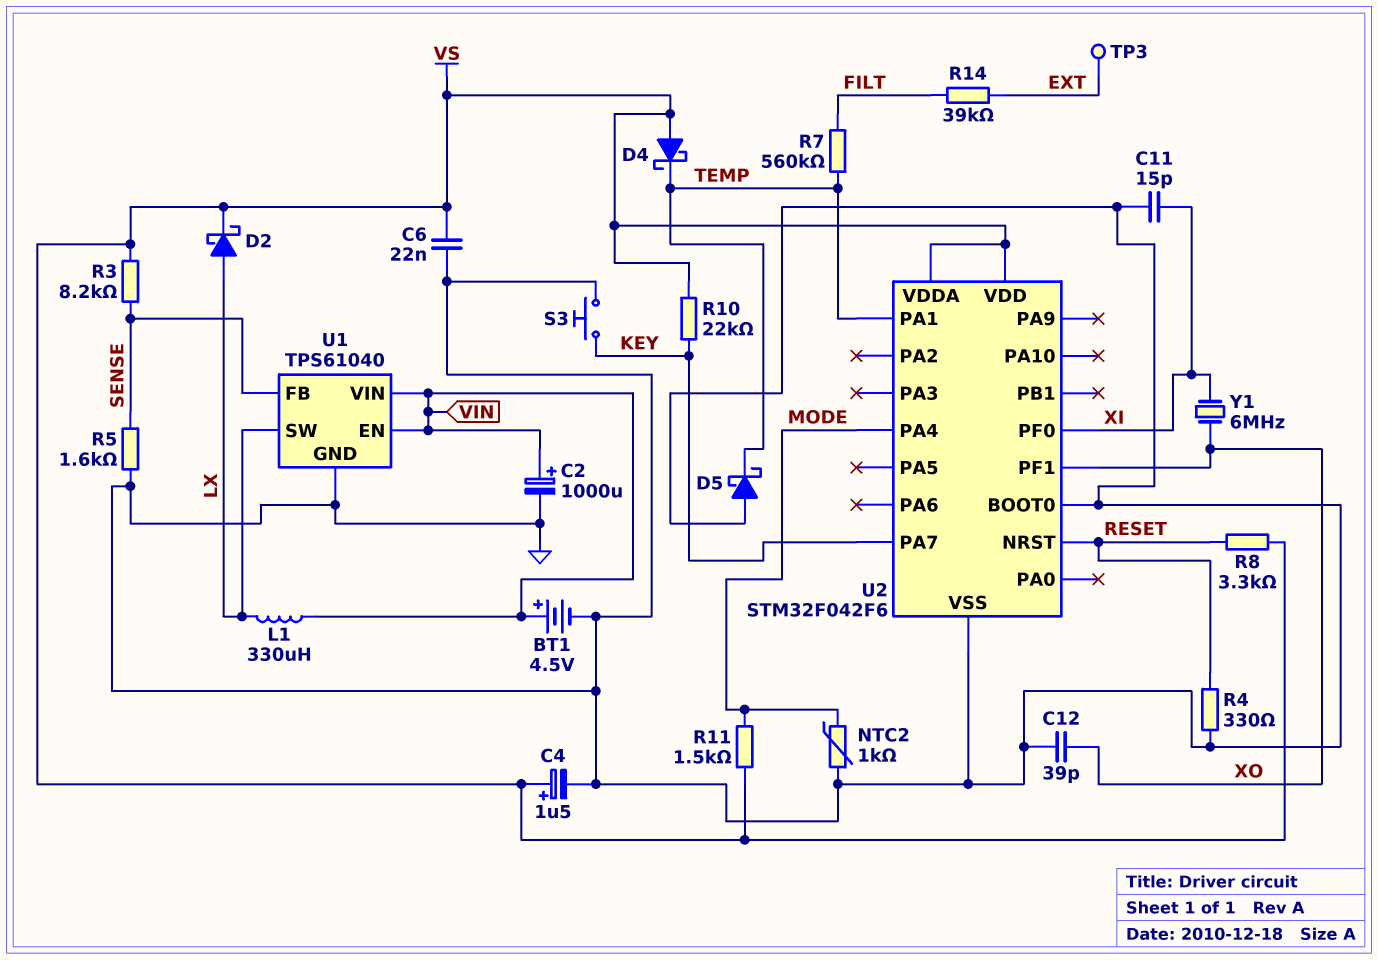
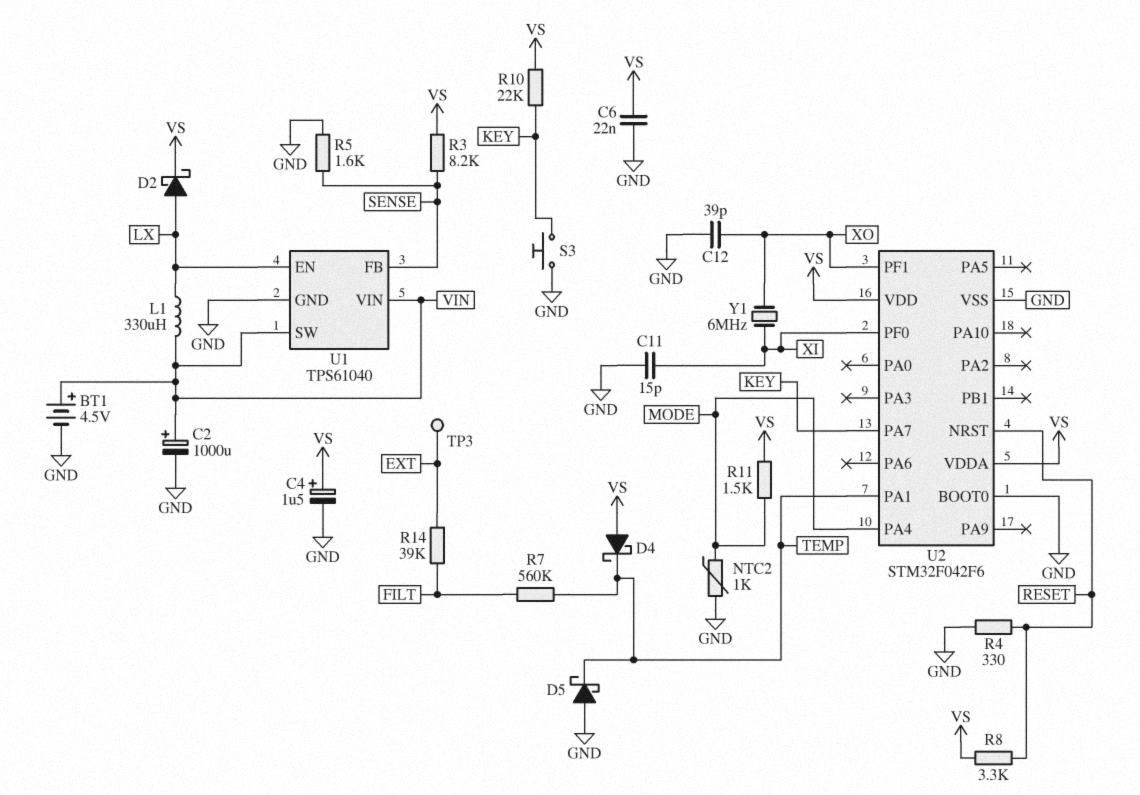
U1 pin EN: VIN -> LX
U1 pin SW: LX -> VIN

